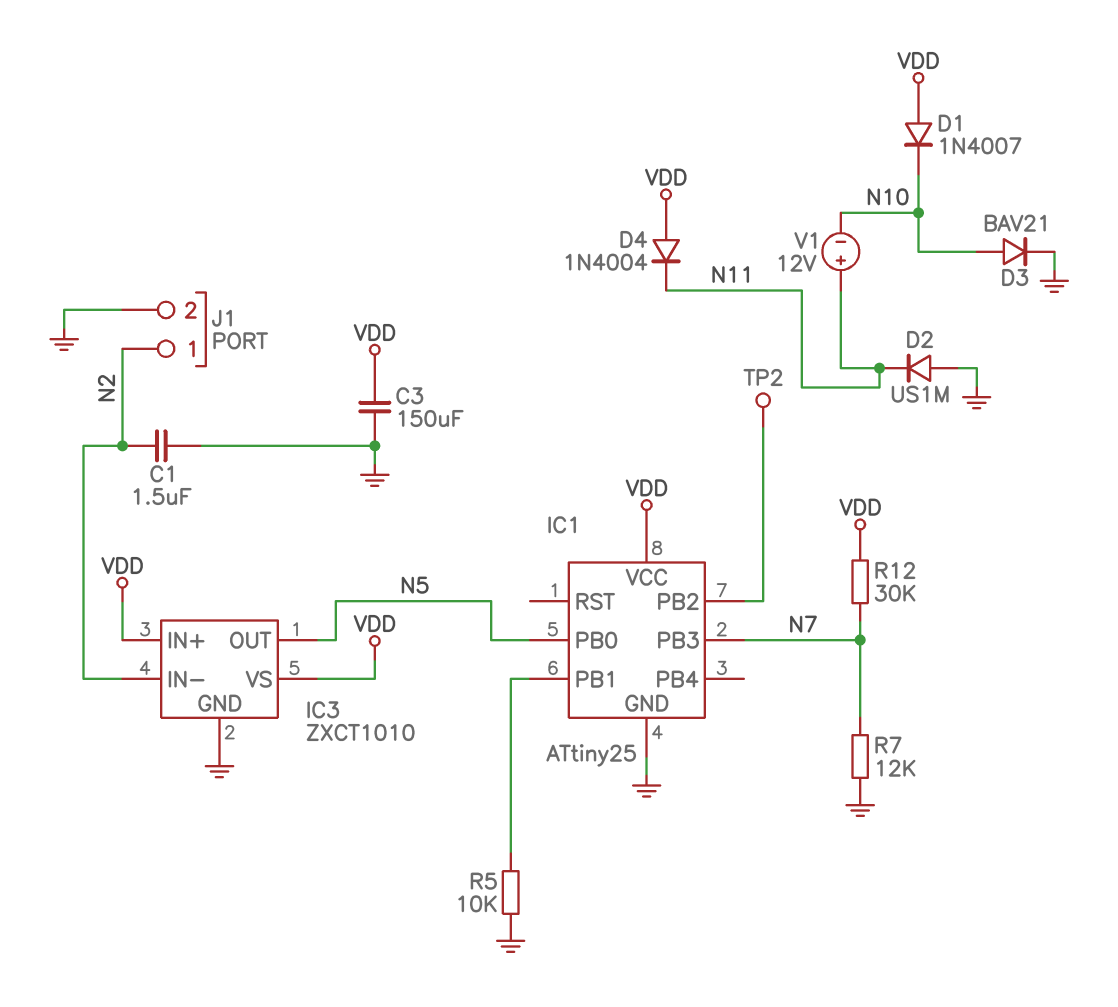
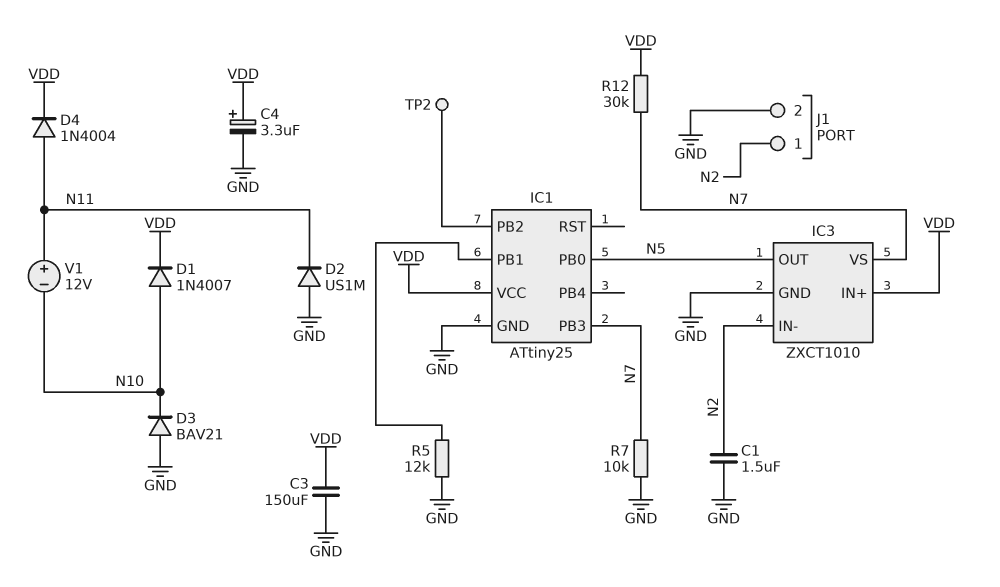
C4: none -> 3.3uF (plus VDD, minus GND)
D1: diode 1N4007 (A VDD, K N10) -> diode 1N4007 (A N10, K VDD)
D3: diode BAV21 (A N10, K GND) -> diode BAV21 (A GND, K N10)
D4: diode 1N4004 (A VDD, K N11) -> diode 1N4004 (A N11, K VDD)
IC3 pin VS: VDD -> N7
R5: 10k (GND, IC1/PB1) -> 12k (GND, IC1/PB1)
R7: 12k (GND, N7) -> 10k (GND, N7)

